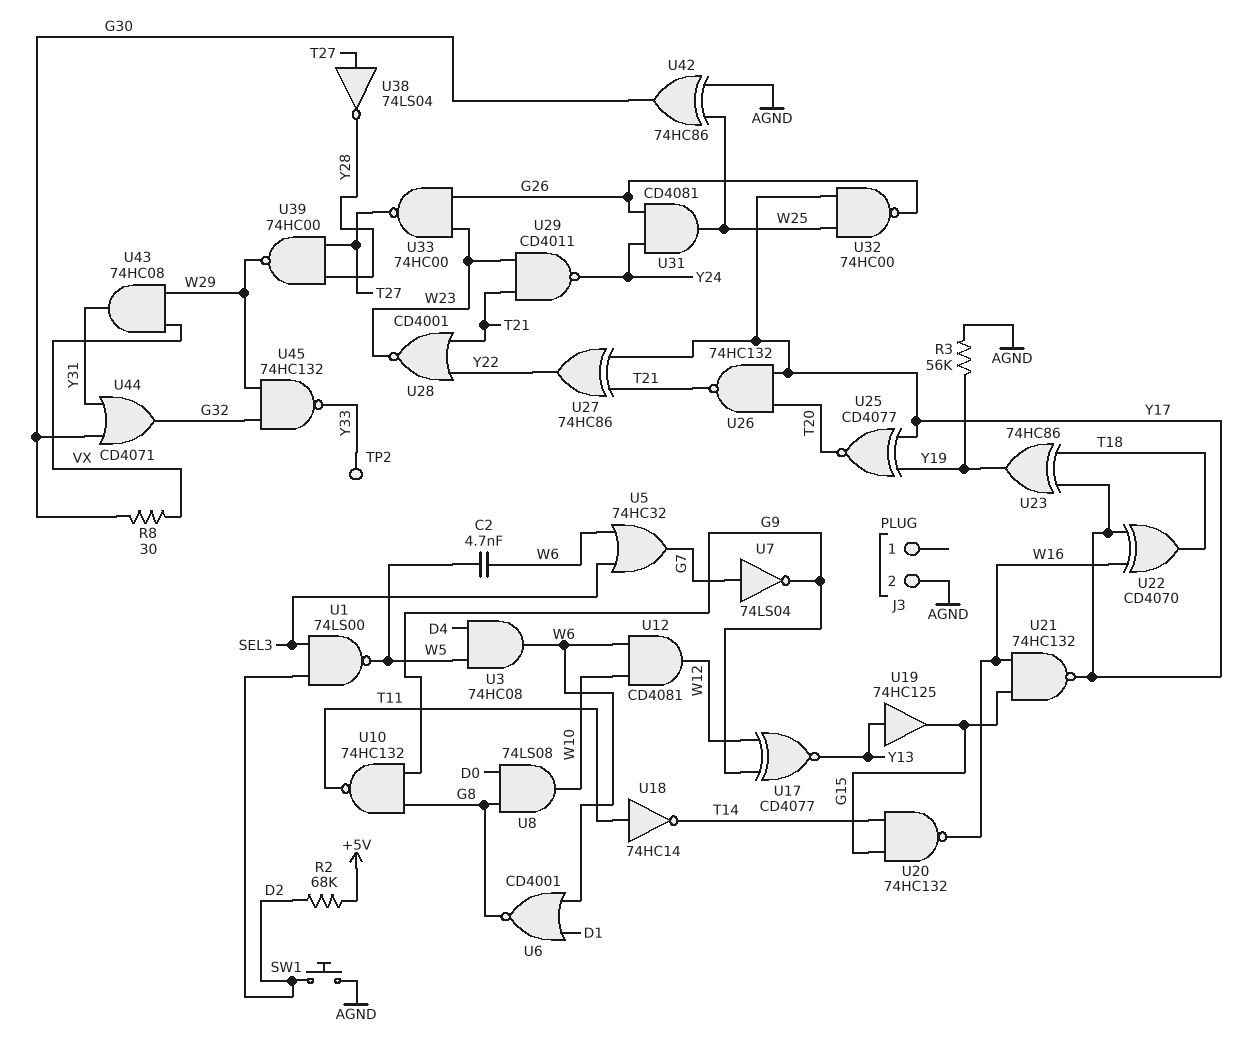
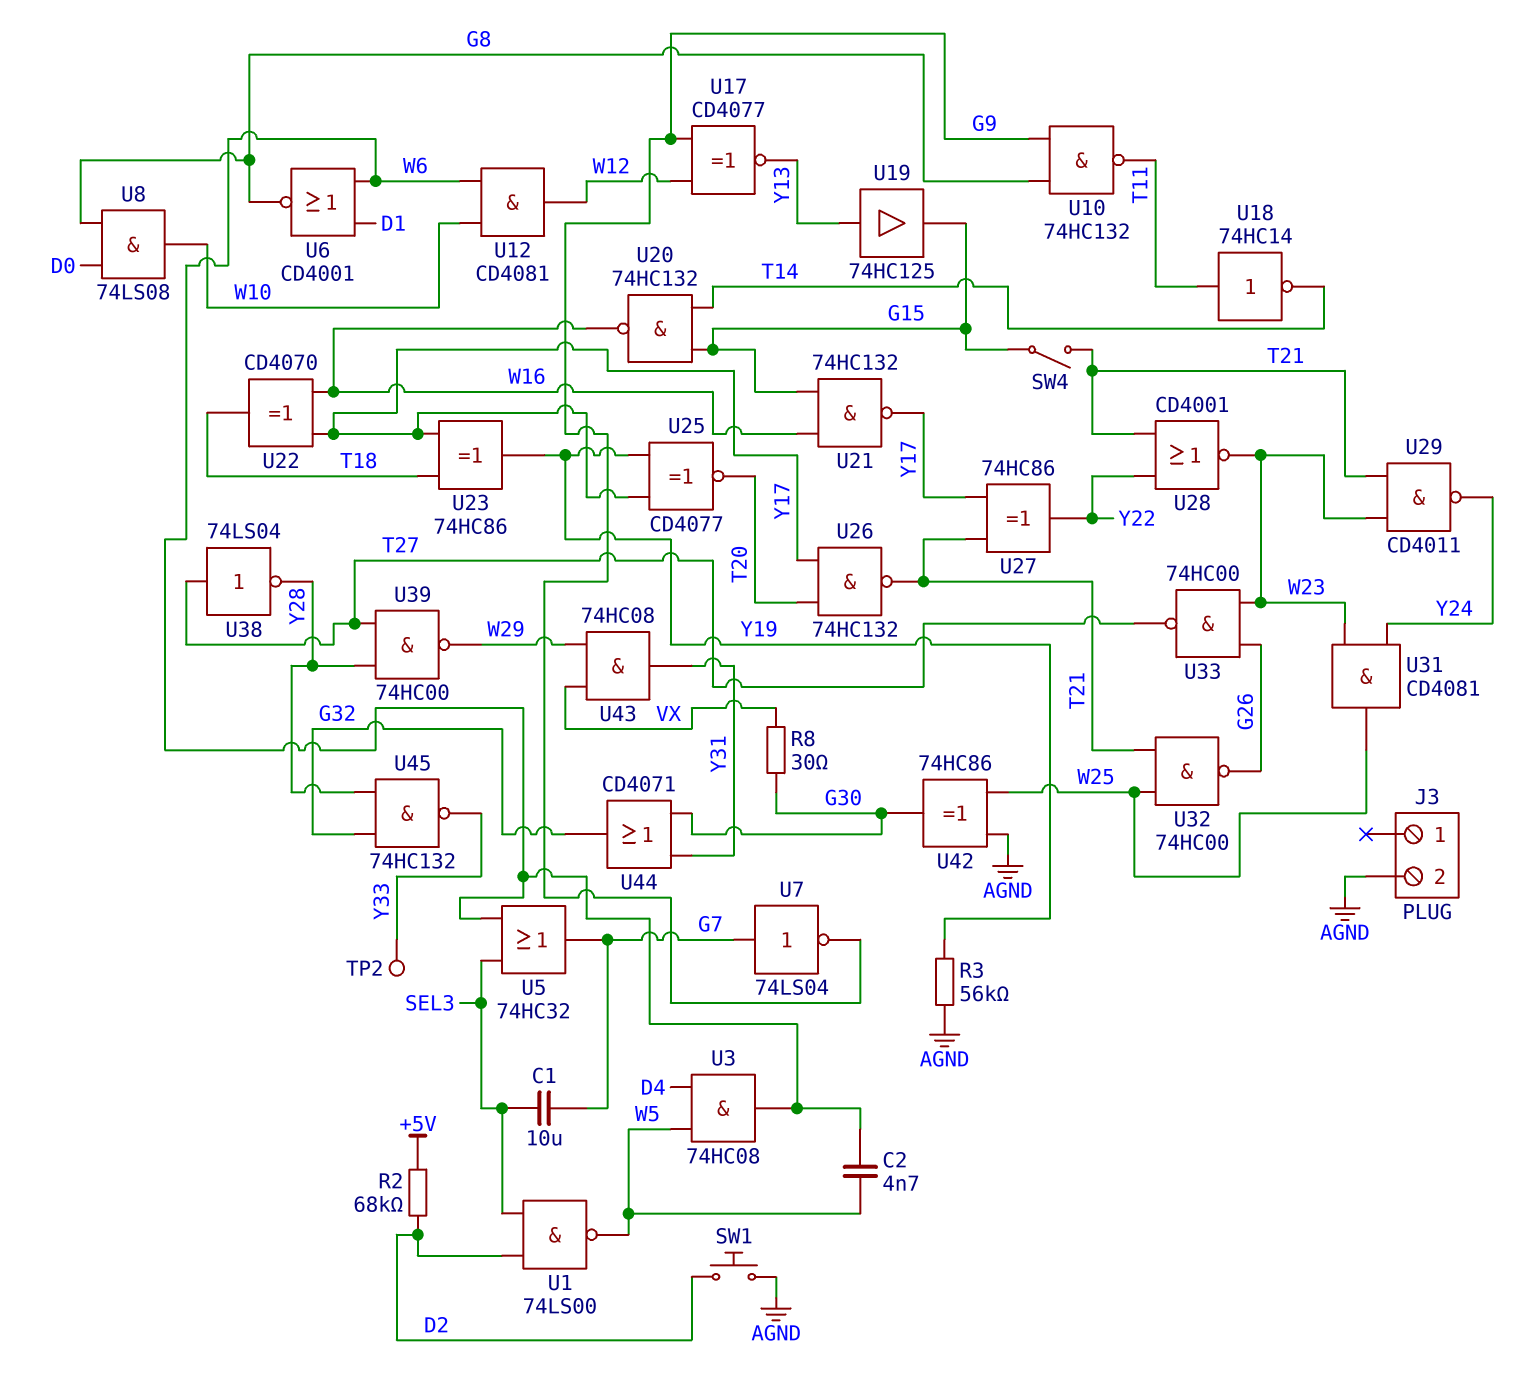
C1: none -> 10uF (G7, SEL3)
SW4: none -> switch (G15, T21)
U31: AND CD4081 (in G26, in Y24, out W25) -> AND CD4081 (in W23, in Y24, out W25)
U32: NAND 74HC00 (in W25, in Y17, out G26) -> NAND 74HC00 (in T21, in W25, out G26)
U45: NAND 74HC132 (in G32, in W29, out Y33) -> NAND 74HC132 (in G32, in Y28, out Y33)

